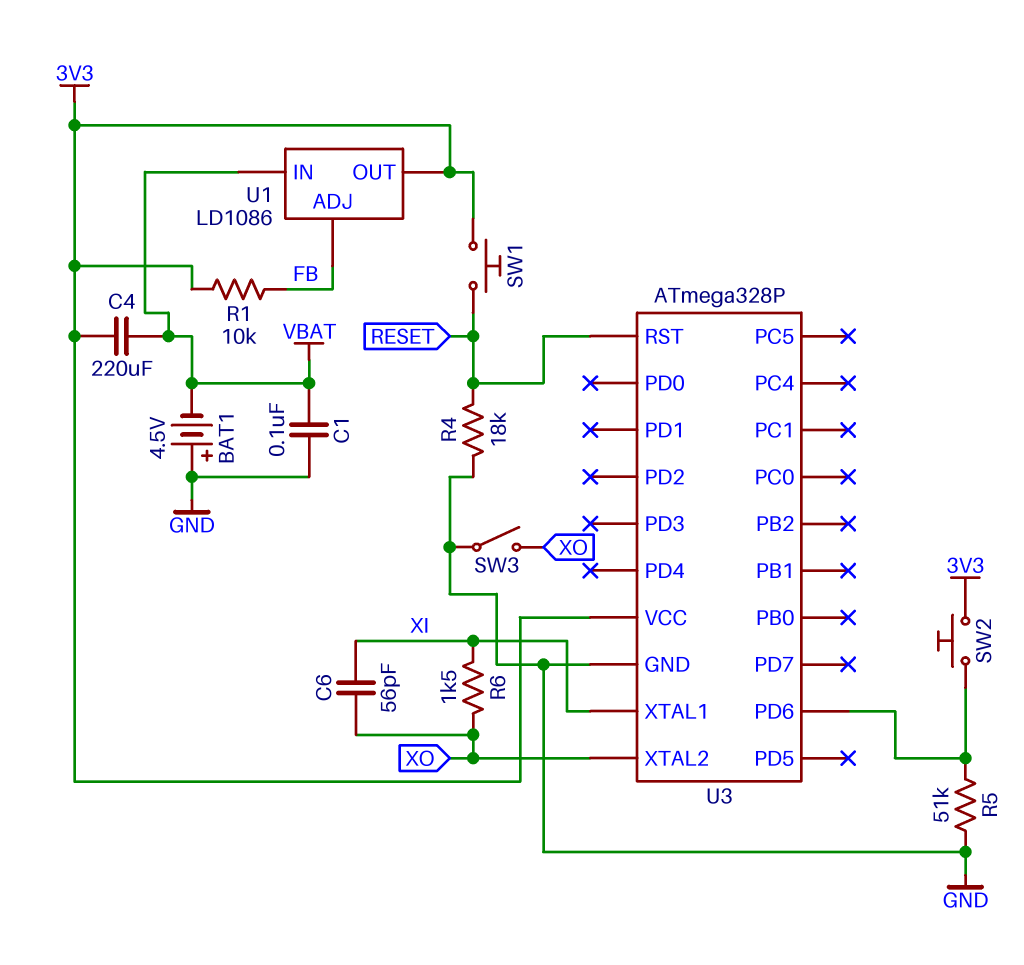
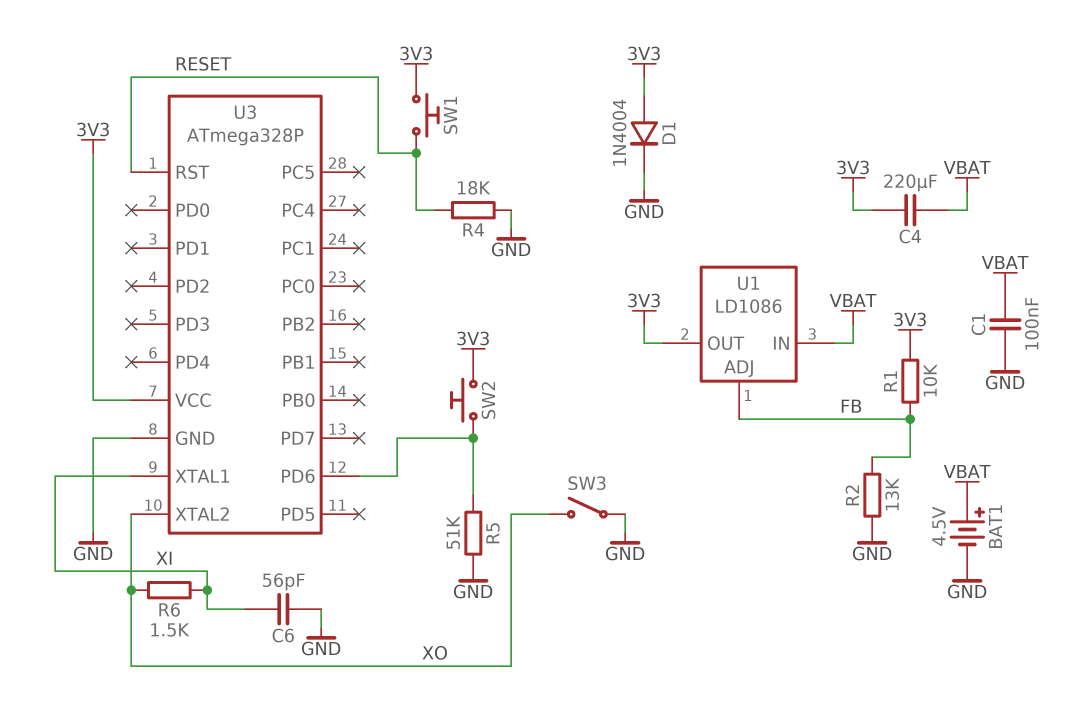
BAT1: 4.5V (plus GND, minus VBAT) -> 4.5V (plus VBAT, minus GND)
C6: 56pF (XI, XO) -> 56pF (GND, XI)
D1: none -> diode 1N4004 (A 3V3, K GND)
R2: none -> 13k (FB, GND)

